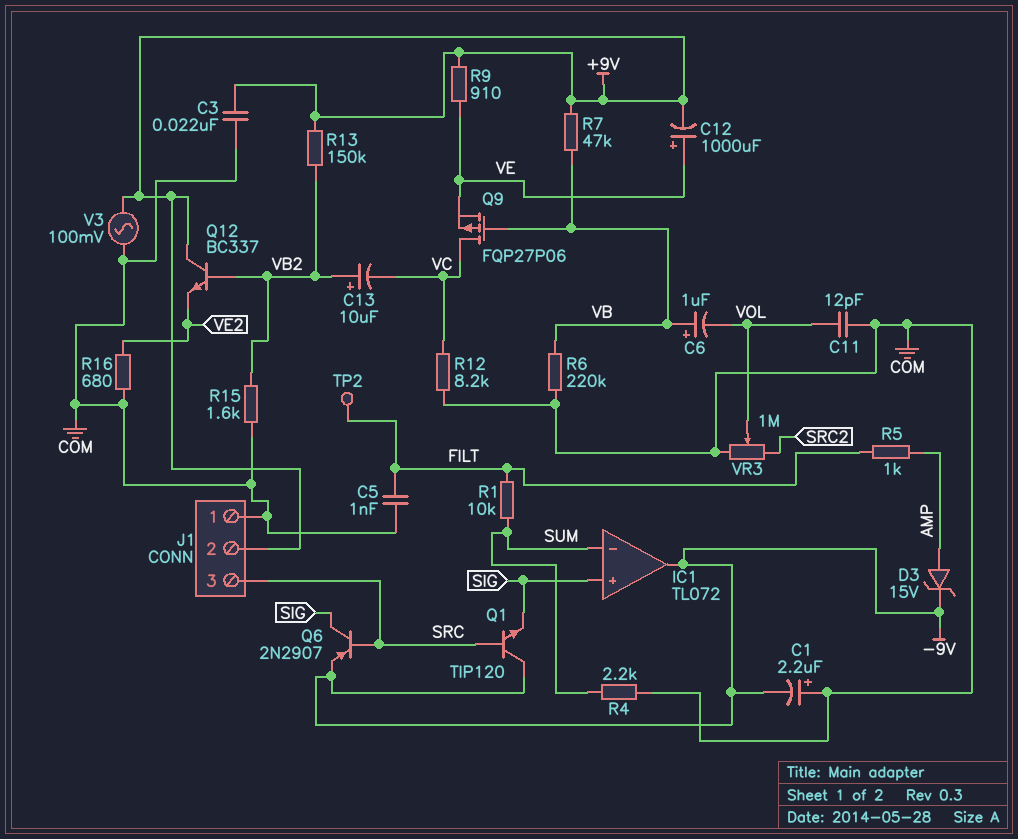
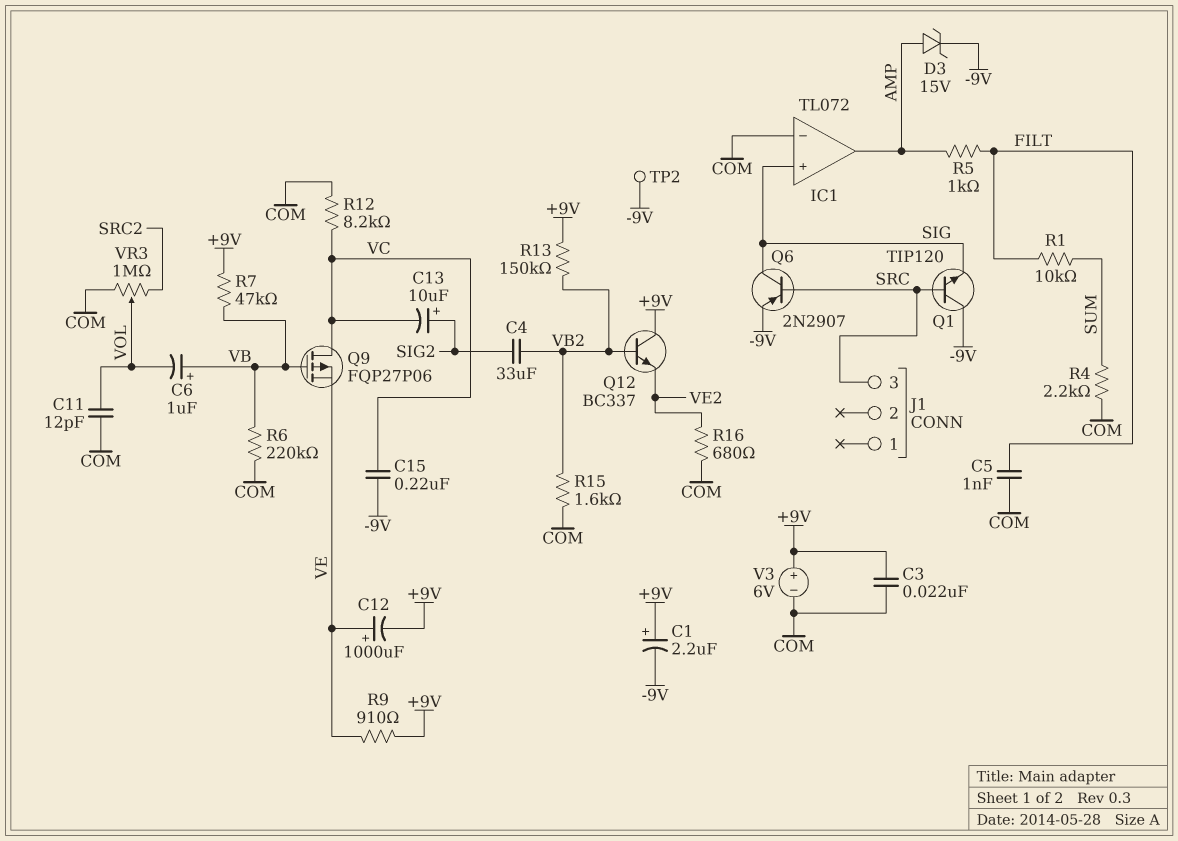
C1: 2.2uF (plus COM, minus -9V) -> 2.2uF (plus +9V, minus -9V)
C4: none -> 33uF (SIG2, VB2)
C13: 10uF (plus VB2, minus VC) -> 10uF (plus SIG2, minus VC)
C15: none -> 220nF (-9V, VC)
IC1 pin in-: SUM -> COM
IC1 pin out: -9V -> AMP
J1 pin 1: COM -> none
J1 pin 2: +9V -> none
TP2: test point (FILT) -> test point (-9V)
V3: AC 100mV (+9V, COM) -> 6V (plus +9V, minus COM)

